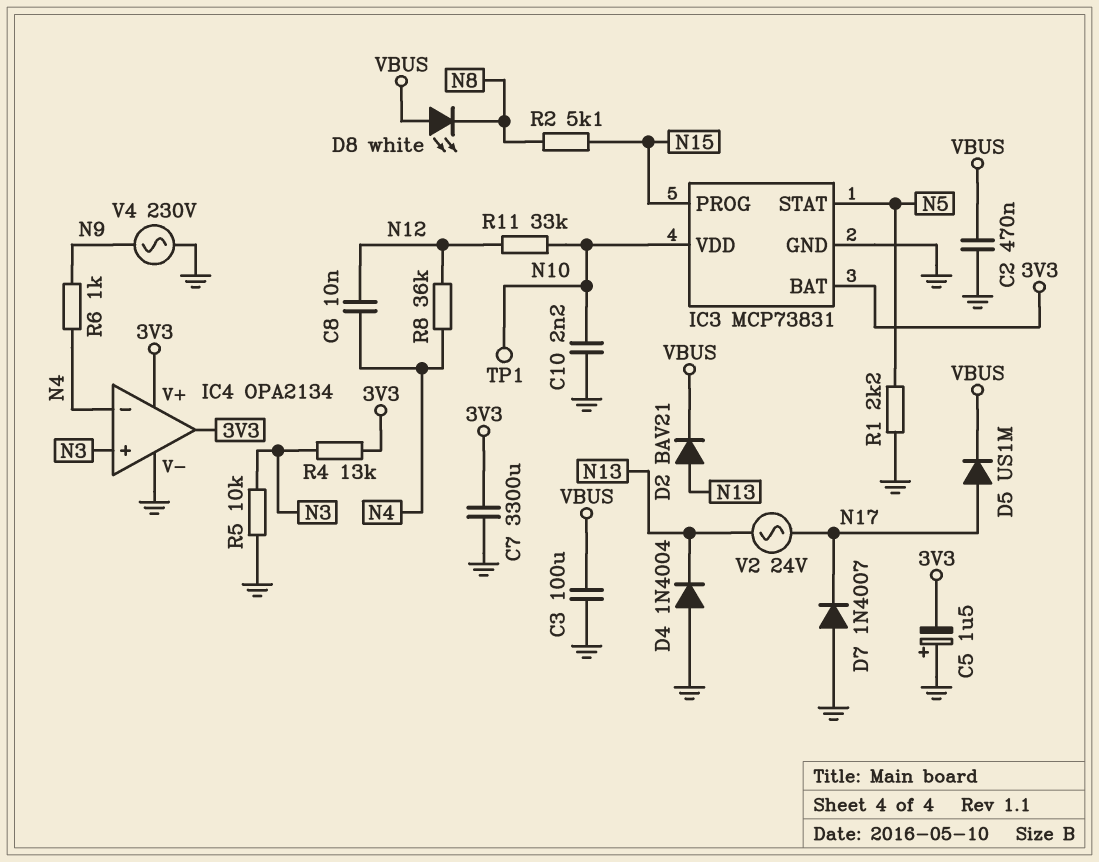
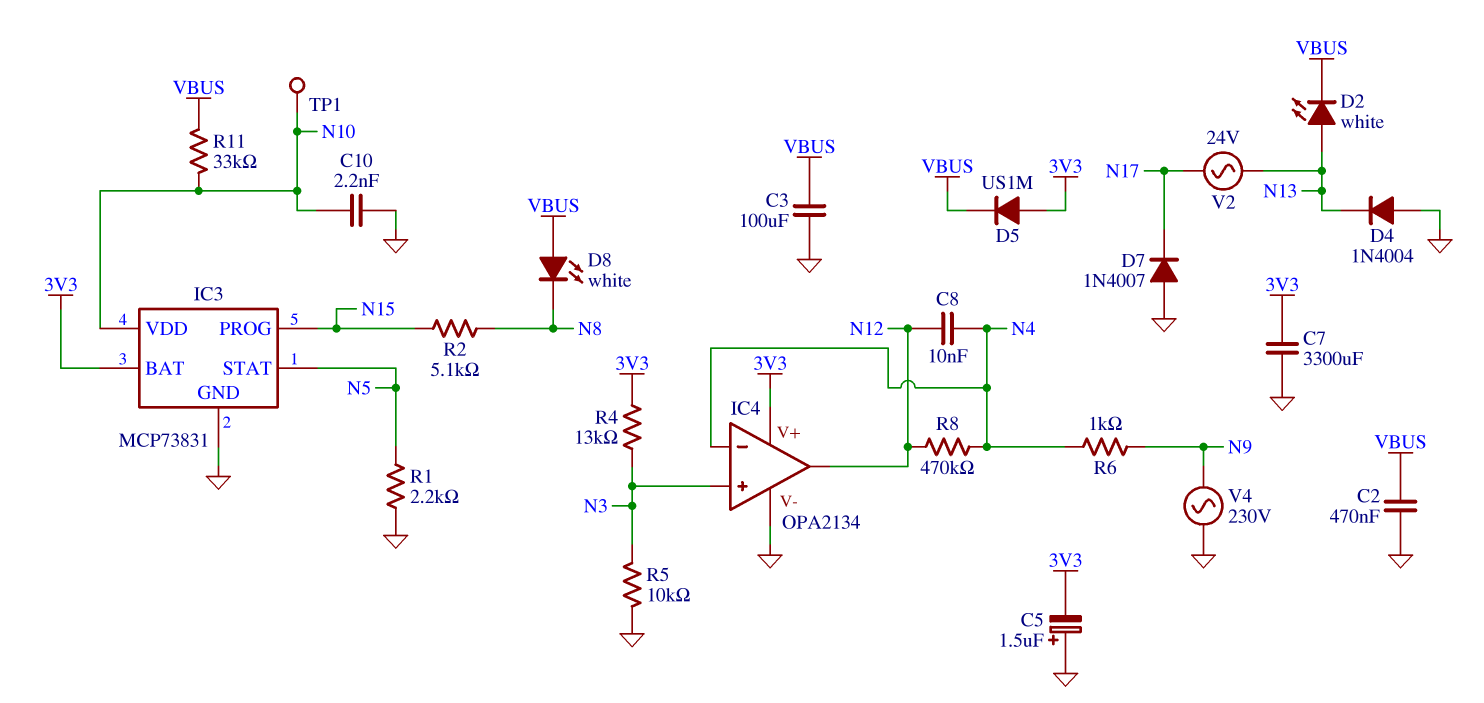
D2: diode BAV21 (A N13, K VBUS) -> LED white (A N13, K VBUS)
D5: diode US1M (A N17, K VBUS) -> diode US1M (A 3V3, K VBUS)
IC4 pin out: 3V3 -> N12
R8: 36k (N4, N12) -> 470k (N4, N12)
R11: 33k (N10, N12) -> 33k (N10, VBUS)

